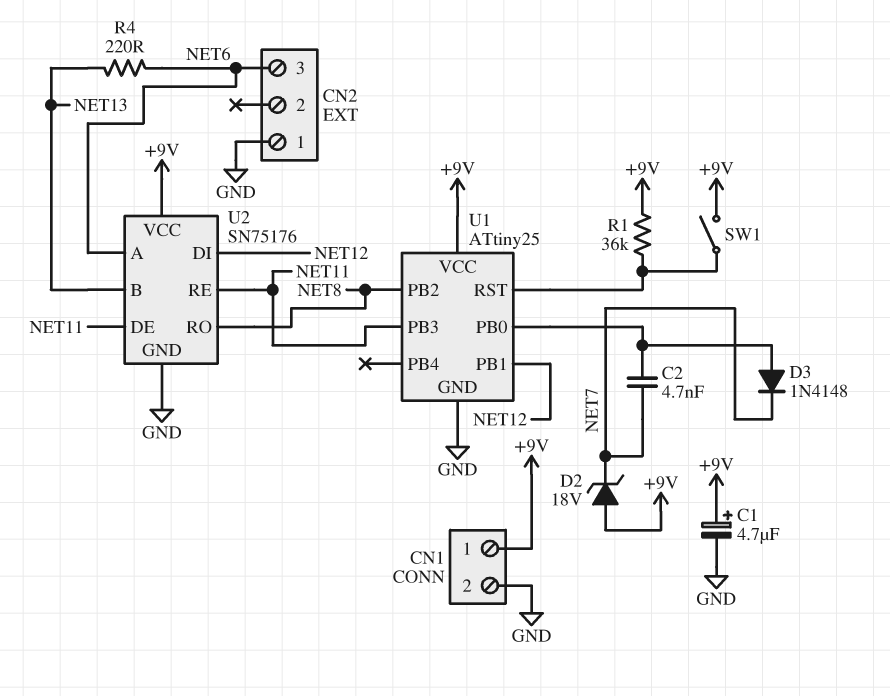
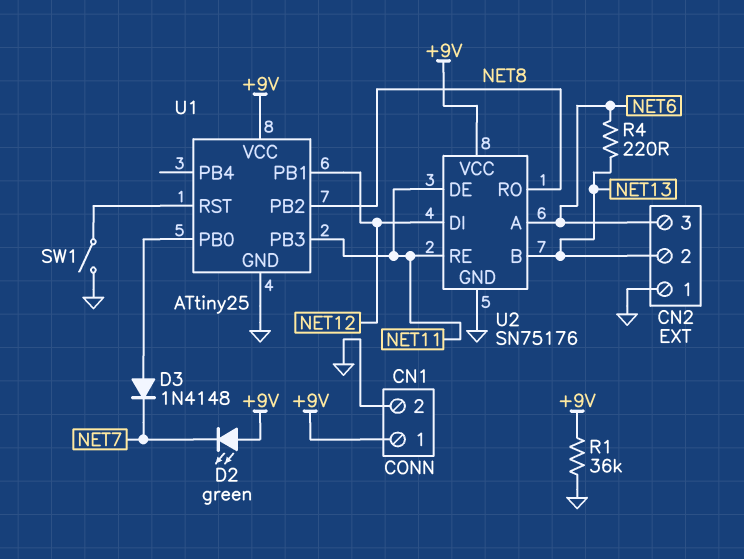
C1: 4.7uF (plus +9V, minus GND) -> none
C2: 4.7nF (NET7, U1/PB0) -> none
CN2 pin 2: none -> NET13
D2: zener 18V (A +9V, K NET7) -> LED green (A +9V, K NET7)
R1: 36k (+9V, U1/RST) -> 36k (+9V, GND)
SW1: switch (+9V, U1/RST) -> switch (GND, U1/RST)

